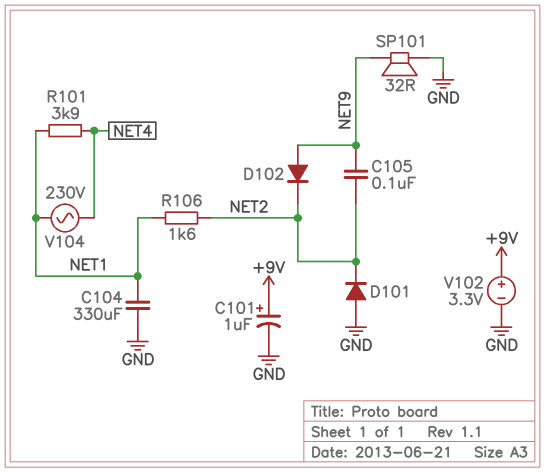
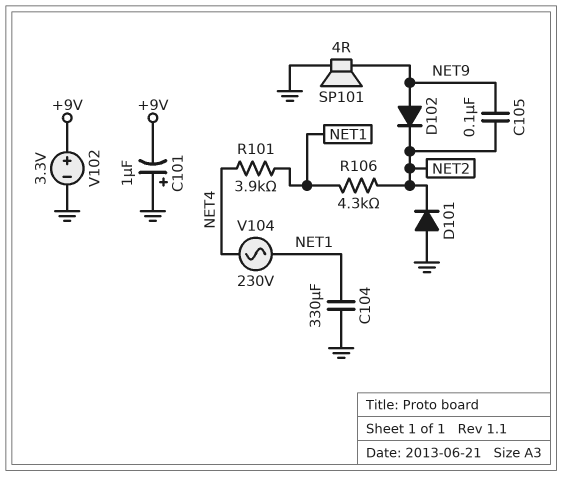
C101: 1uF (plus +9V, minus GND) -> 1uF (plus GND, minus +9V)
R106: 1.6k (NET1, NET2) -> 4.3k (NET1, NET2)
SP101: speaker 32R (GND, NET9) -> speaker 4R (GND, NET9)

